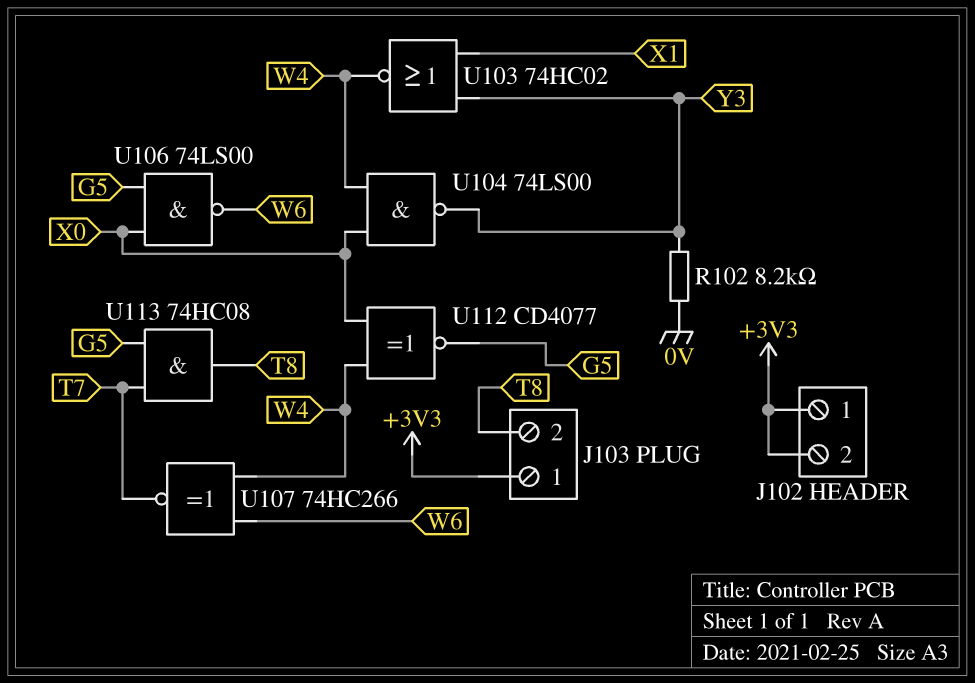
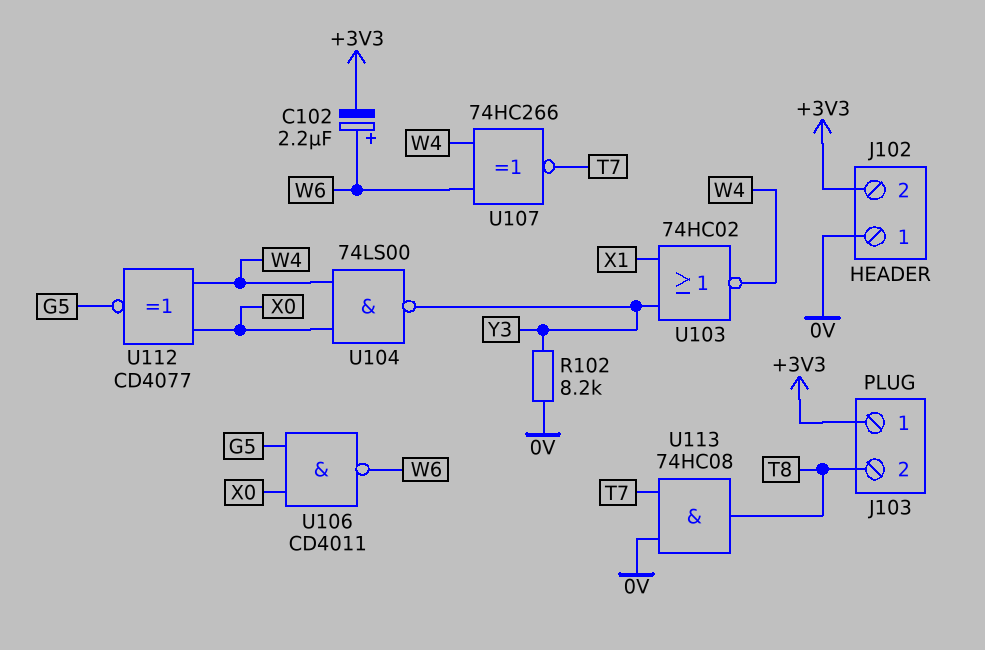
C102: none -> 2.2uF (plus W6, minus +3V3)
J102 pin 1: +3V3 -> 0V
U106: NAND 74LS00 (in G5, in X0, out W6) -> NAND CD4011 (in G5, in X0, out W6)
U113: AND 74HC08 (in G5, in T7, out T8) -> AND 74HC08 (in 0V, in T7, out T8)

